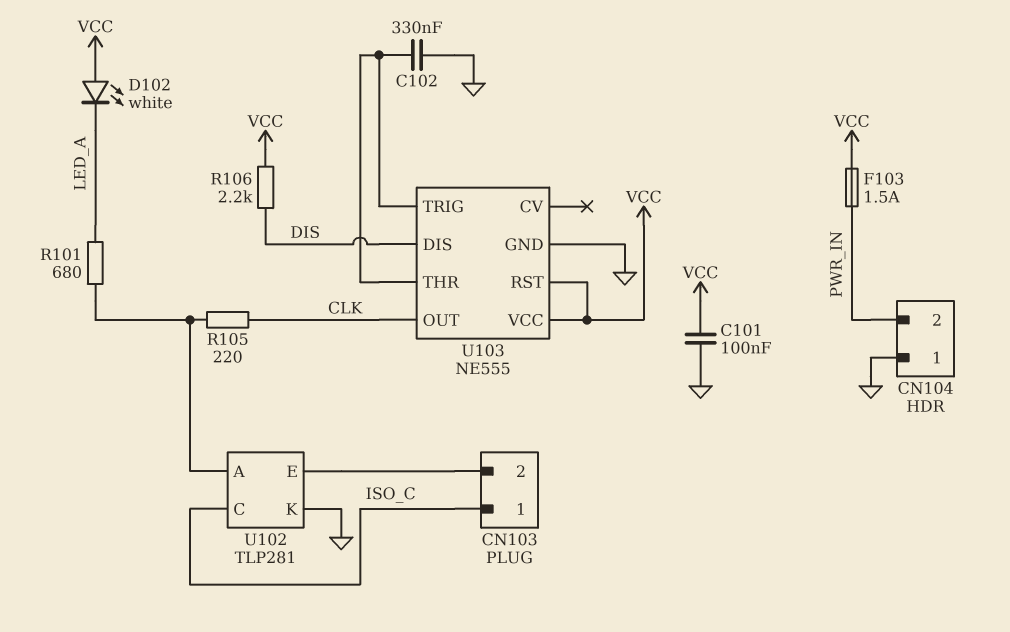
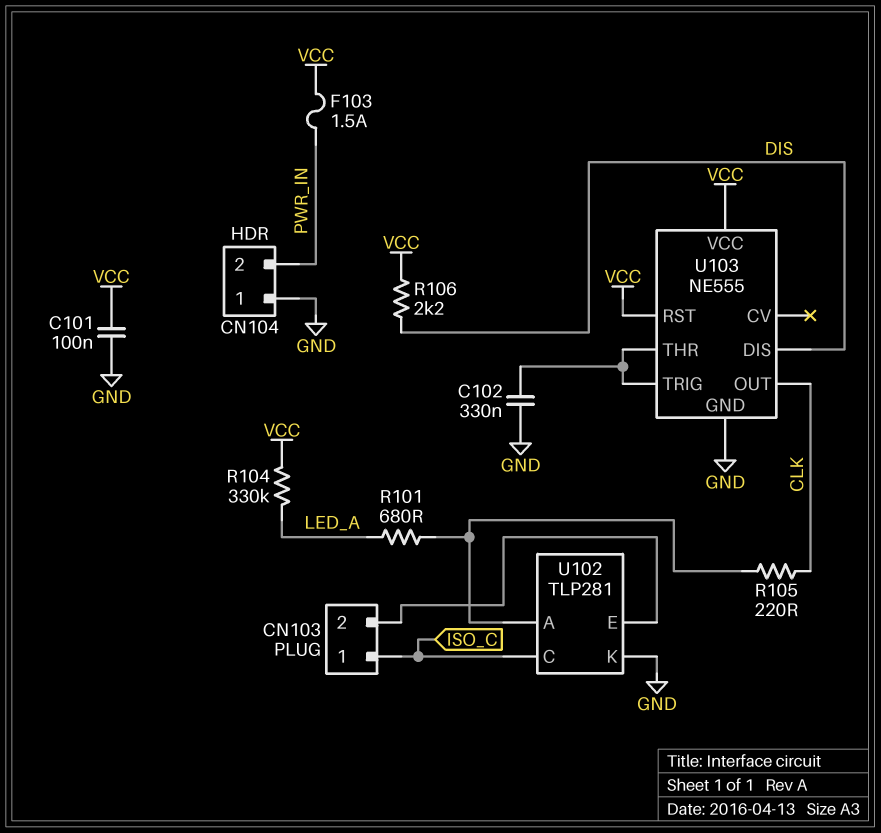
D102: LED white (A VCC, K LED_A) -> none
R104: none -> 330k (LED_A, VCC)

